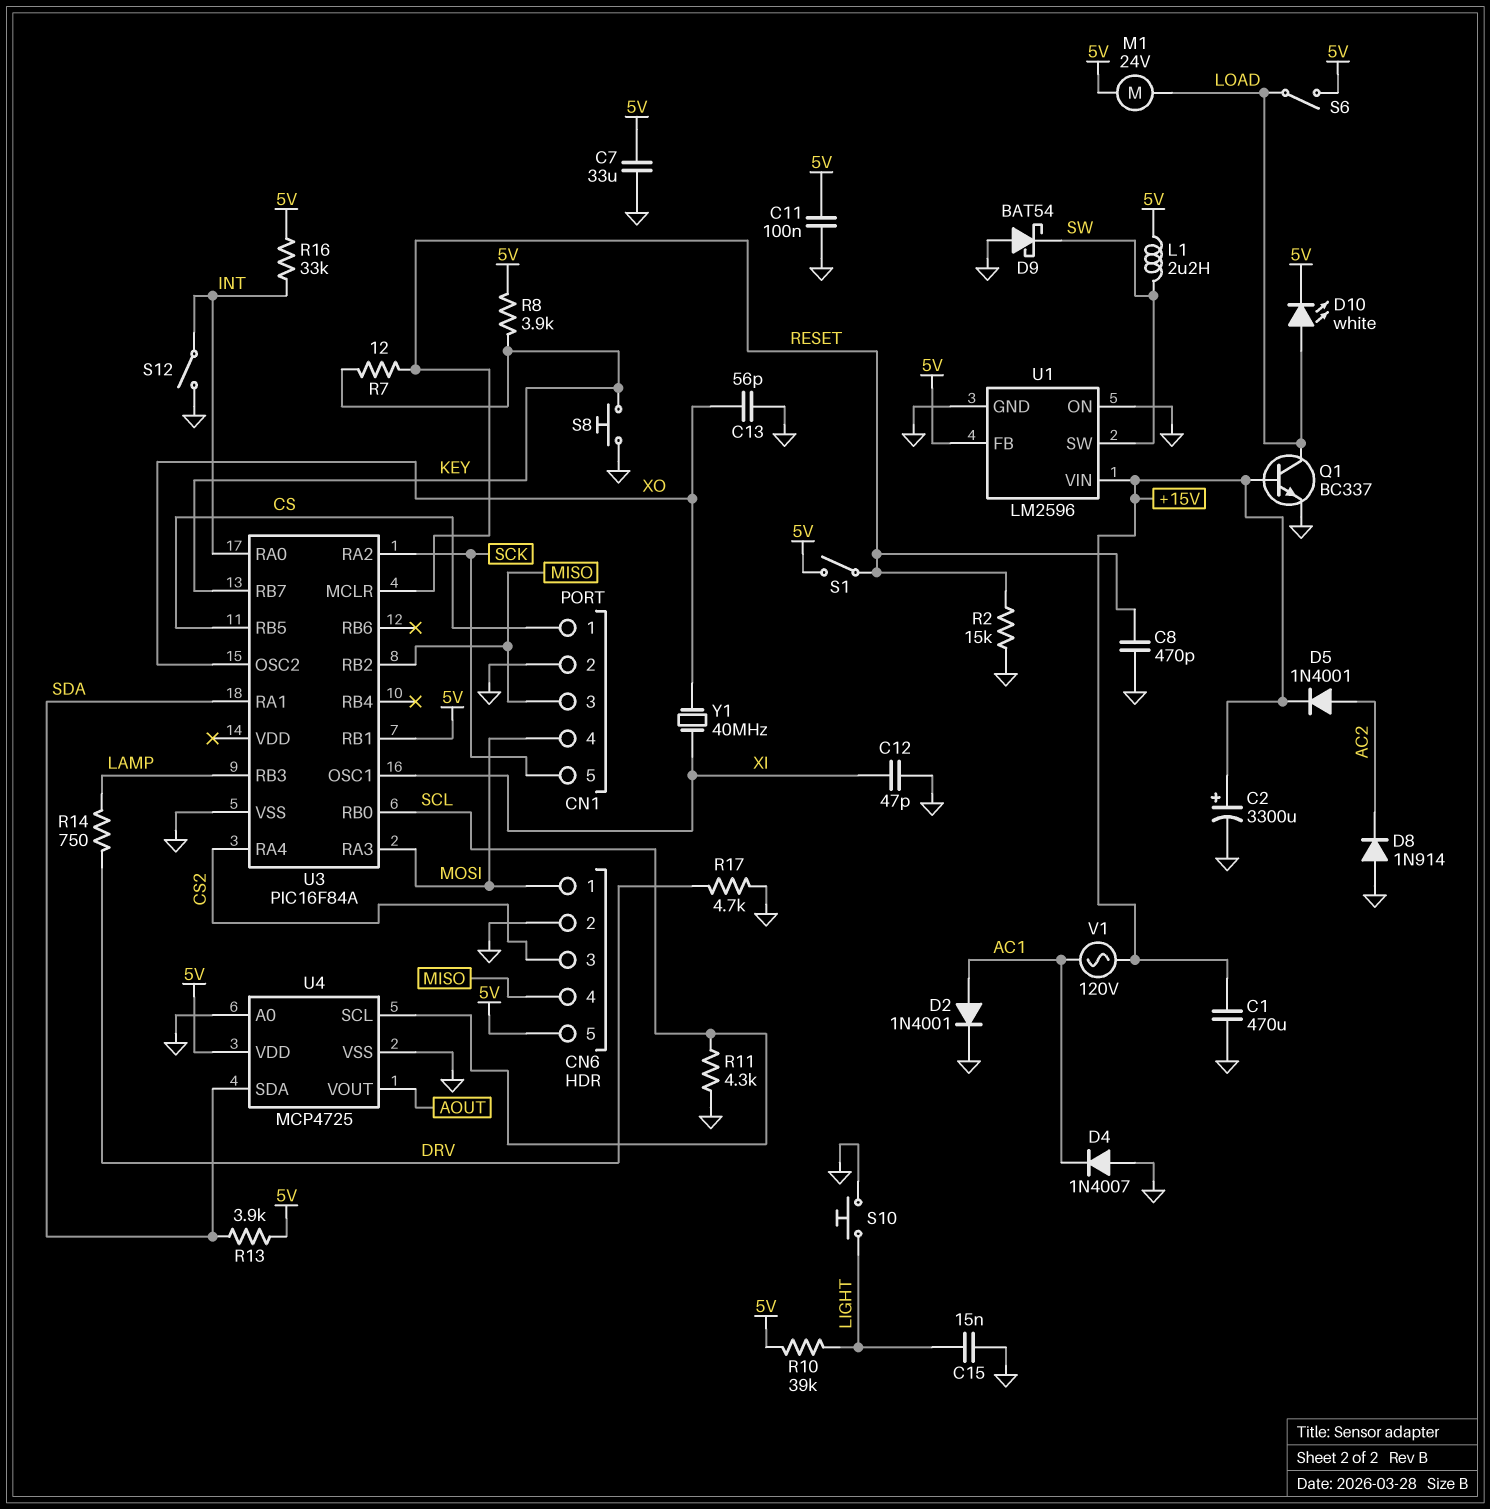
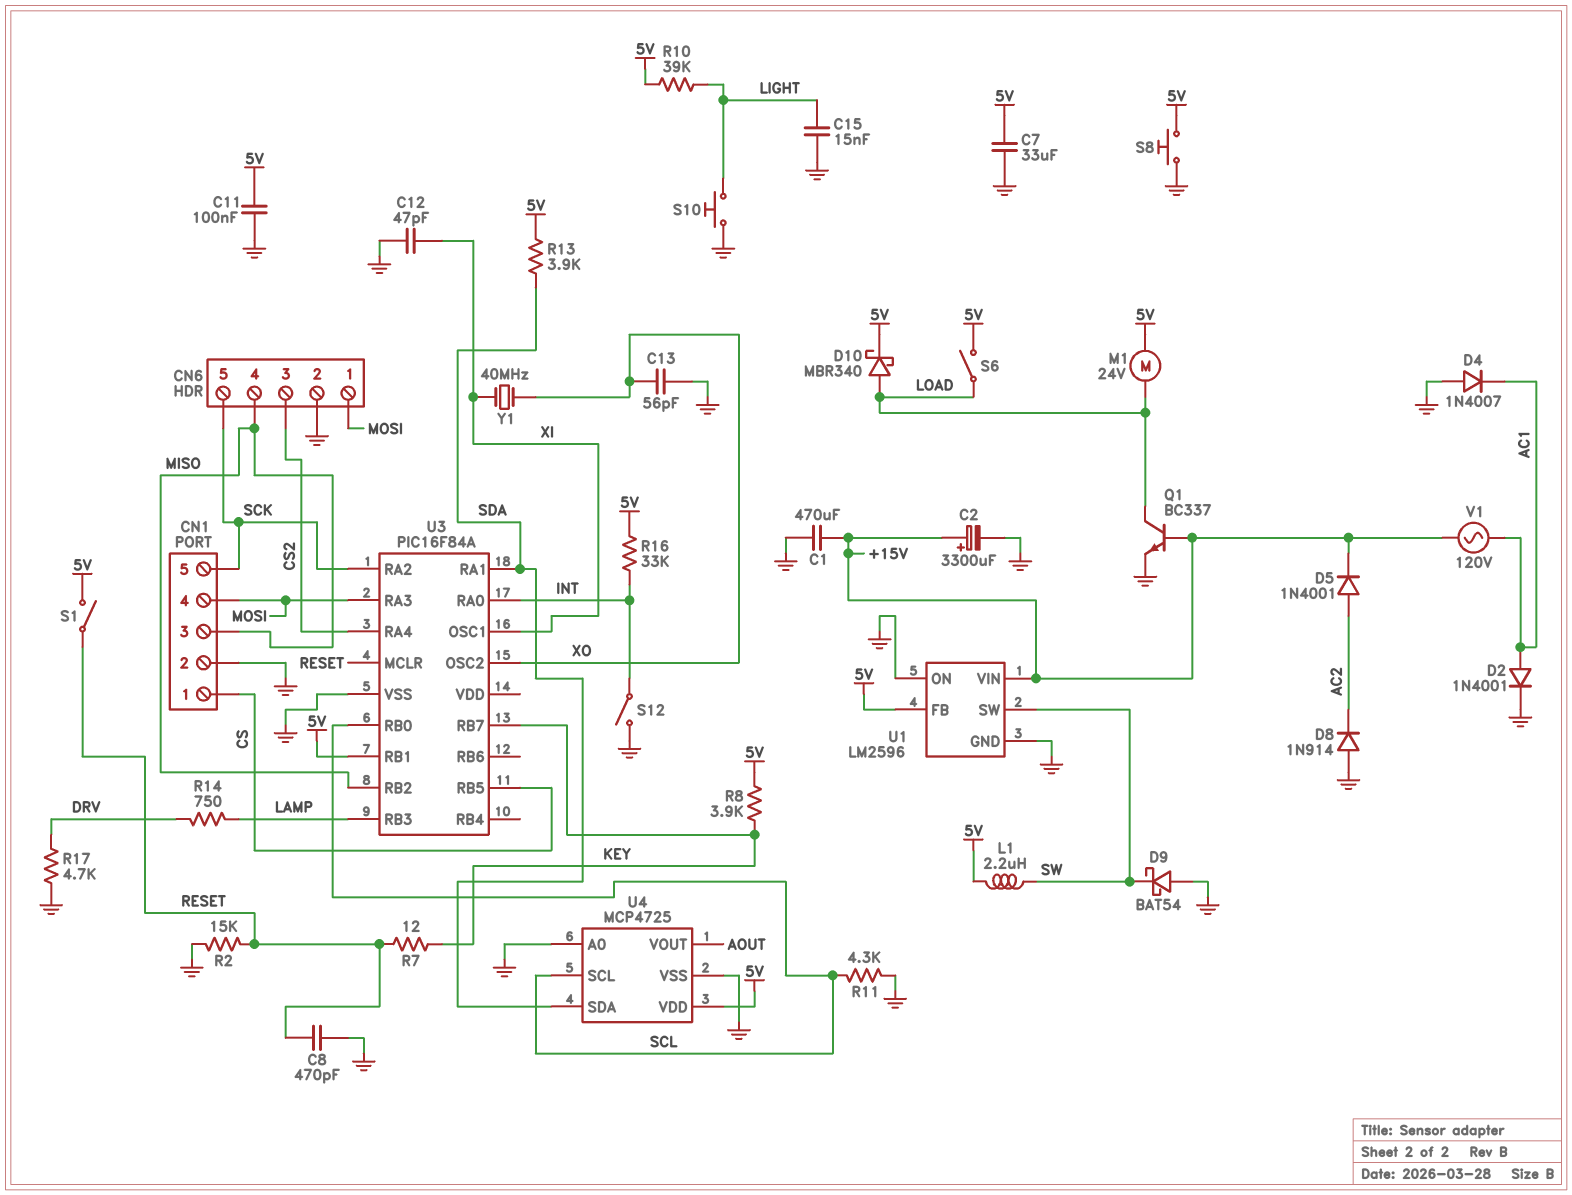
CN6 pin 5: 5V -> SCK
D10: LED white (A LOAD, K 5V) -> schottky MBR340 (A LOAD, K 5V)
S8: button (GND, KEY) -> button (5V, GND)

